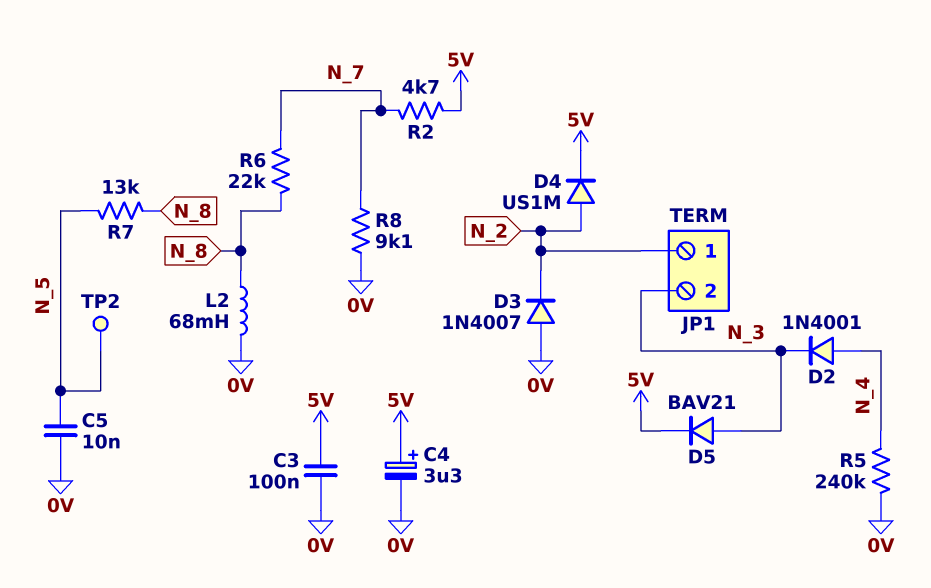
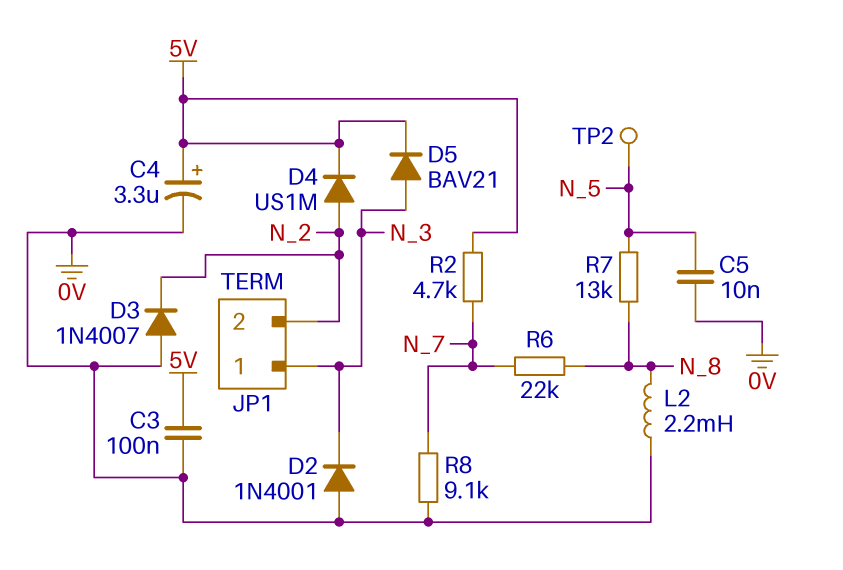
D2: diode 1N4001 (A N_4, K N_3) -> diode 1N4001 (A 0V, K N_3)
JP1 pin 1: N_2 -> N_3
JP1 pin 2: N_3 -> N_2
L2: 68mH (0V, N_8) -> 2.2mH (0V, N_8)
R5: 240k (0V, N_4) -> none

